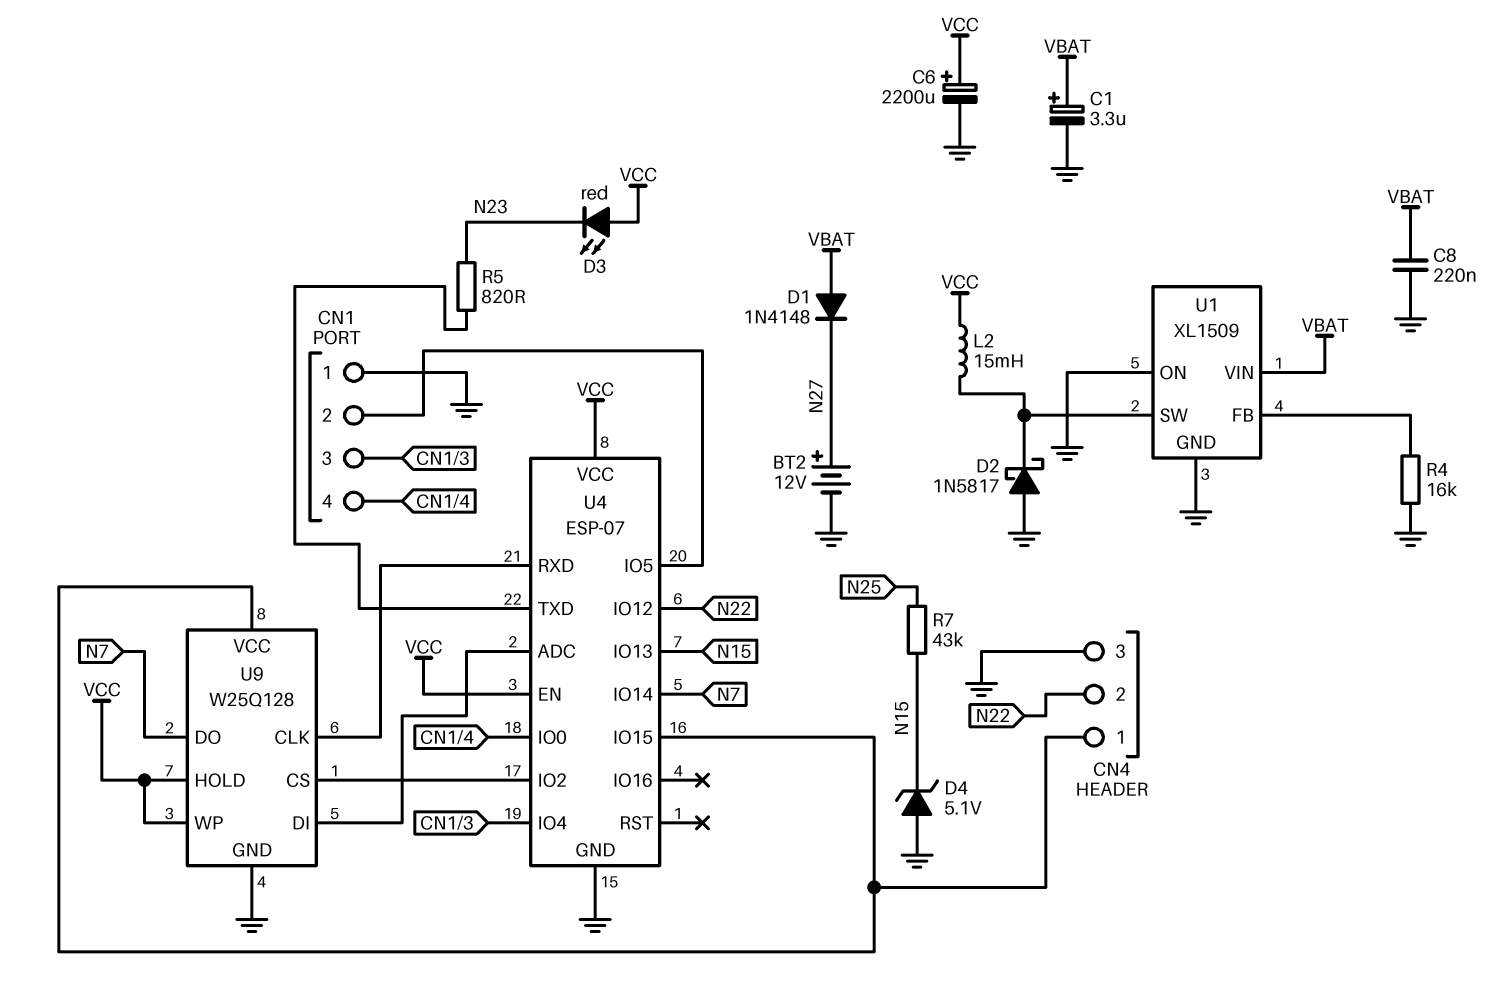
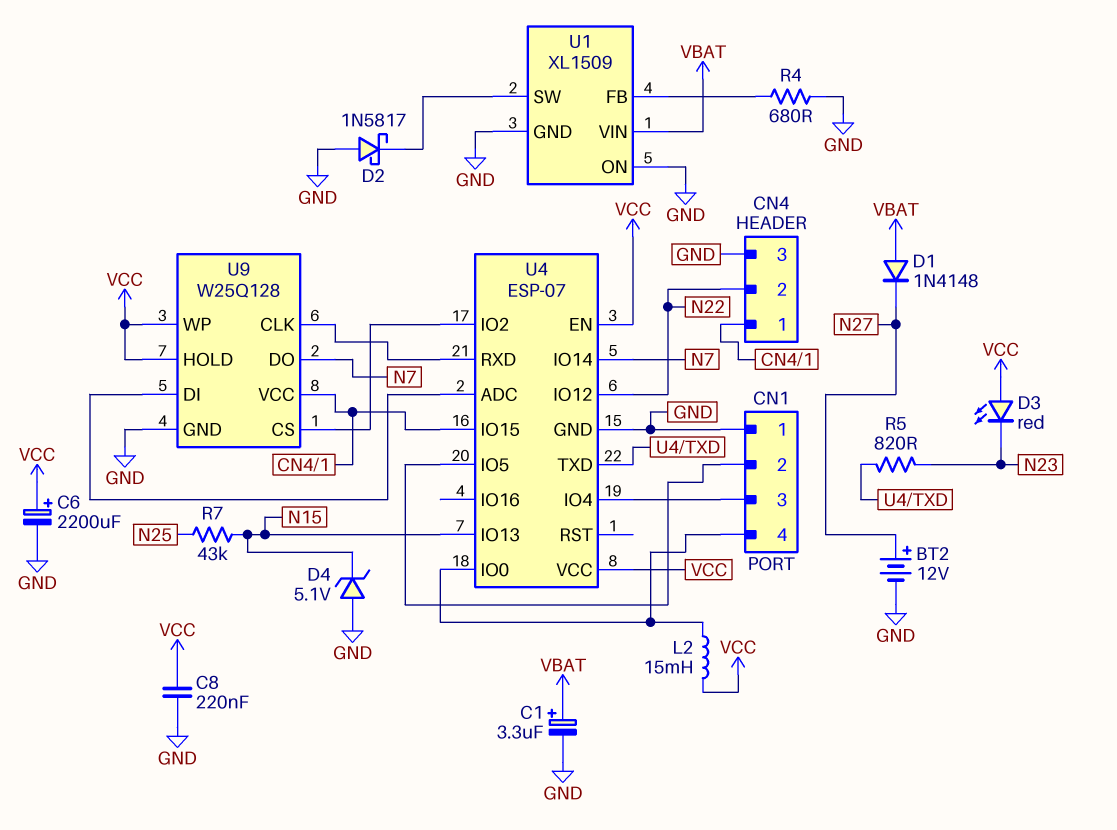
C8: 220nF (GND, VBAT) -> 220nF (GND, VCC)
L2: 15mH (U1/SW, VCC) -> 15mH (CN1/4, VCC)
R4: 16k (GND, U1/FB) -> 680 (GND, U1/FB)

